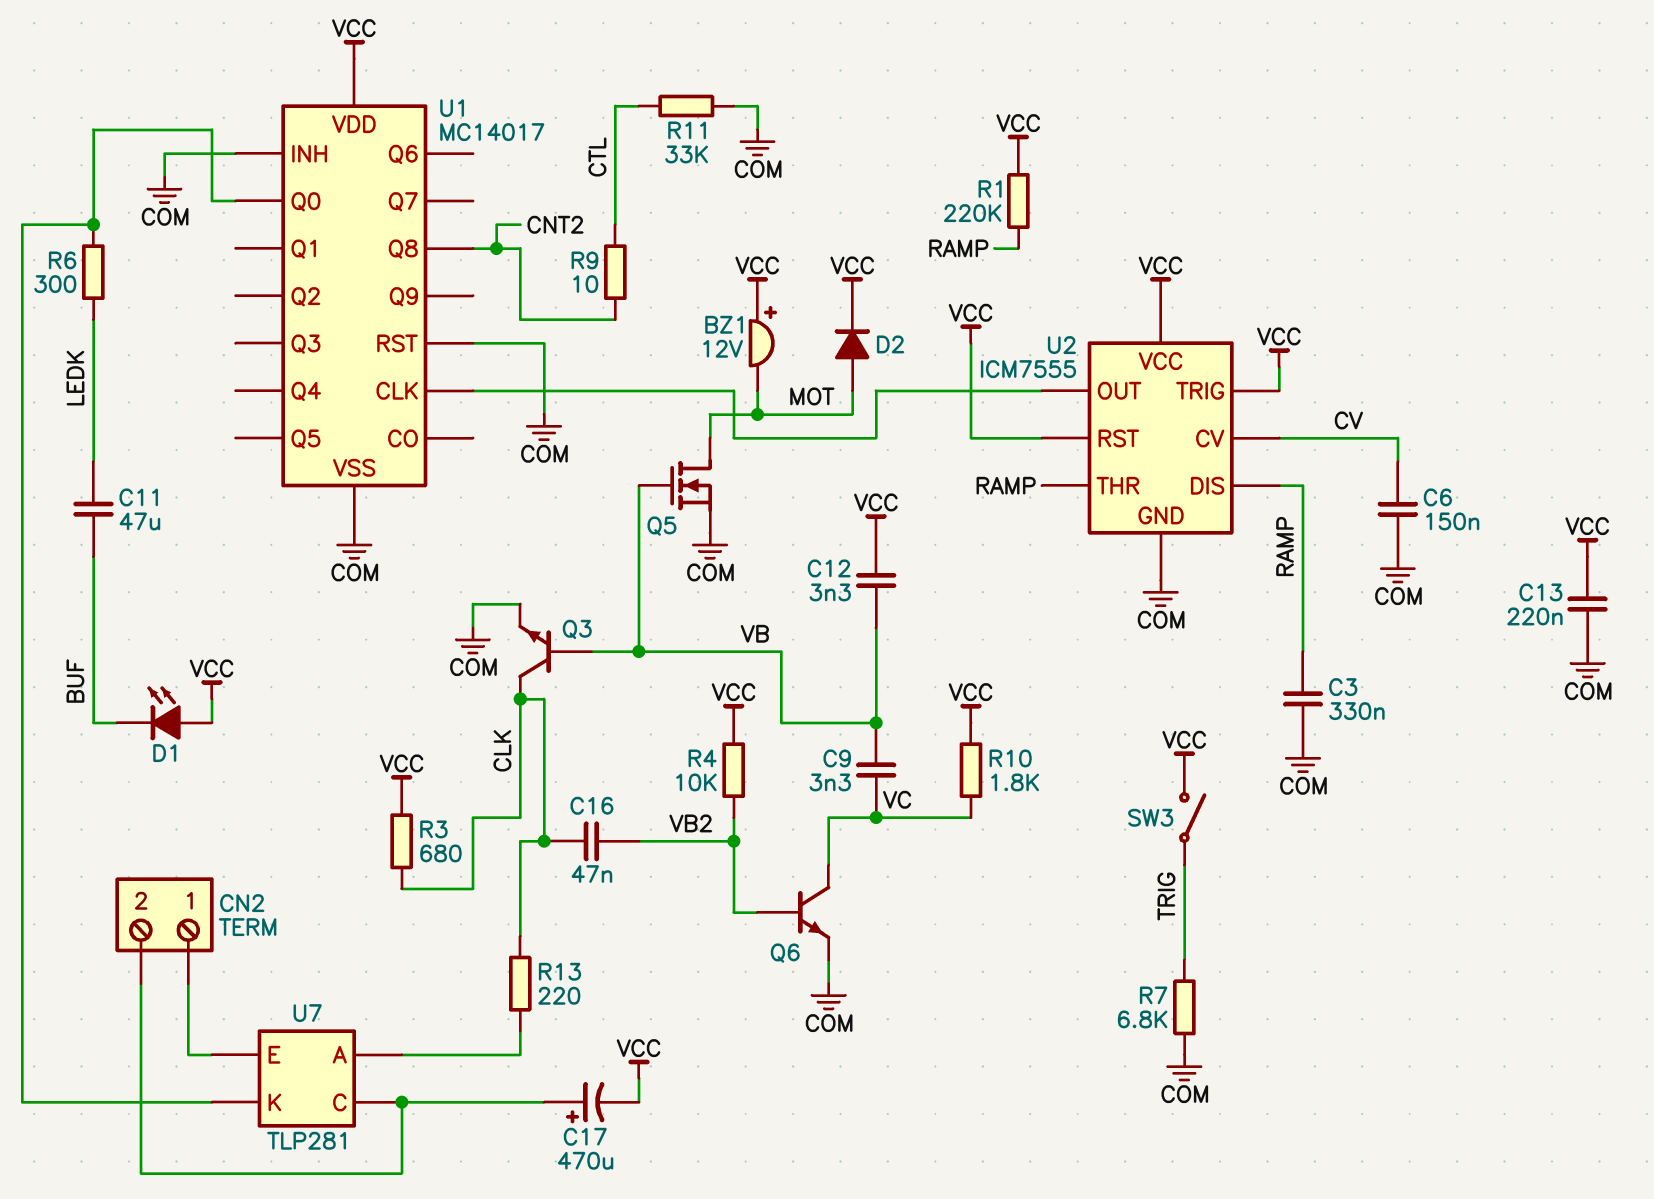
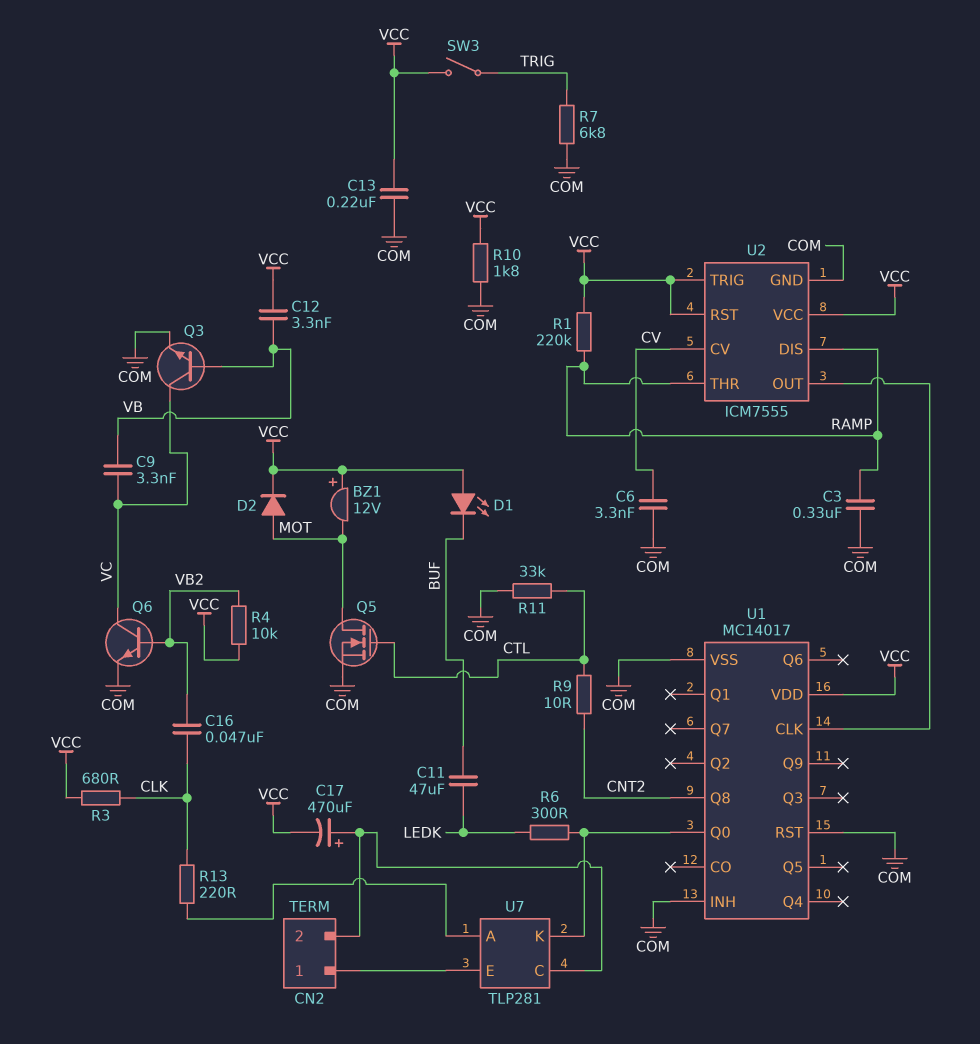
C6: 150nF (COM, CV) -> 3.3nF (COM, CV)
Q3: NPN (B VB, C CLK, E COM) -> NPN (B VB, C VC, E COM)
Q5: NMOS (G VB, D MOT, S COM) -> NMOS (G CTL, D MOT, S COM)
R10: 1.8k (VC, VCC) -> 1.8k (COM, VCC)

